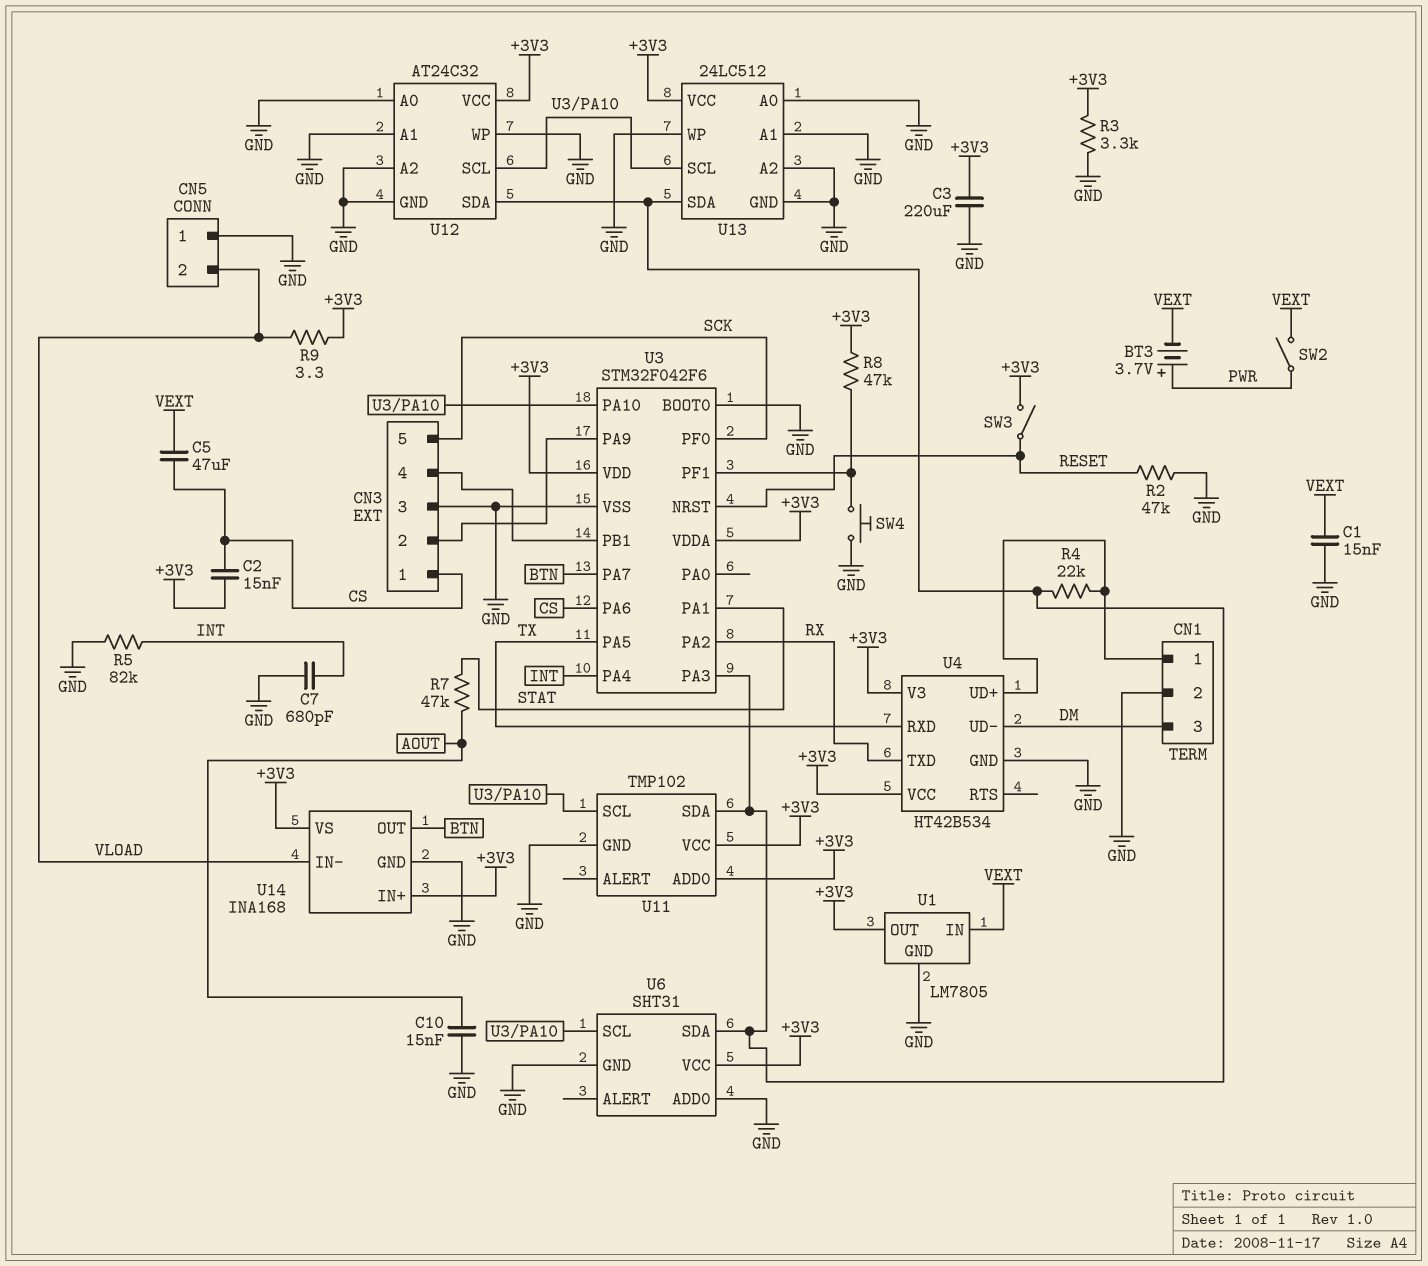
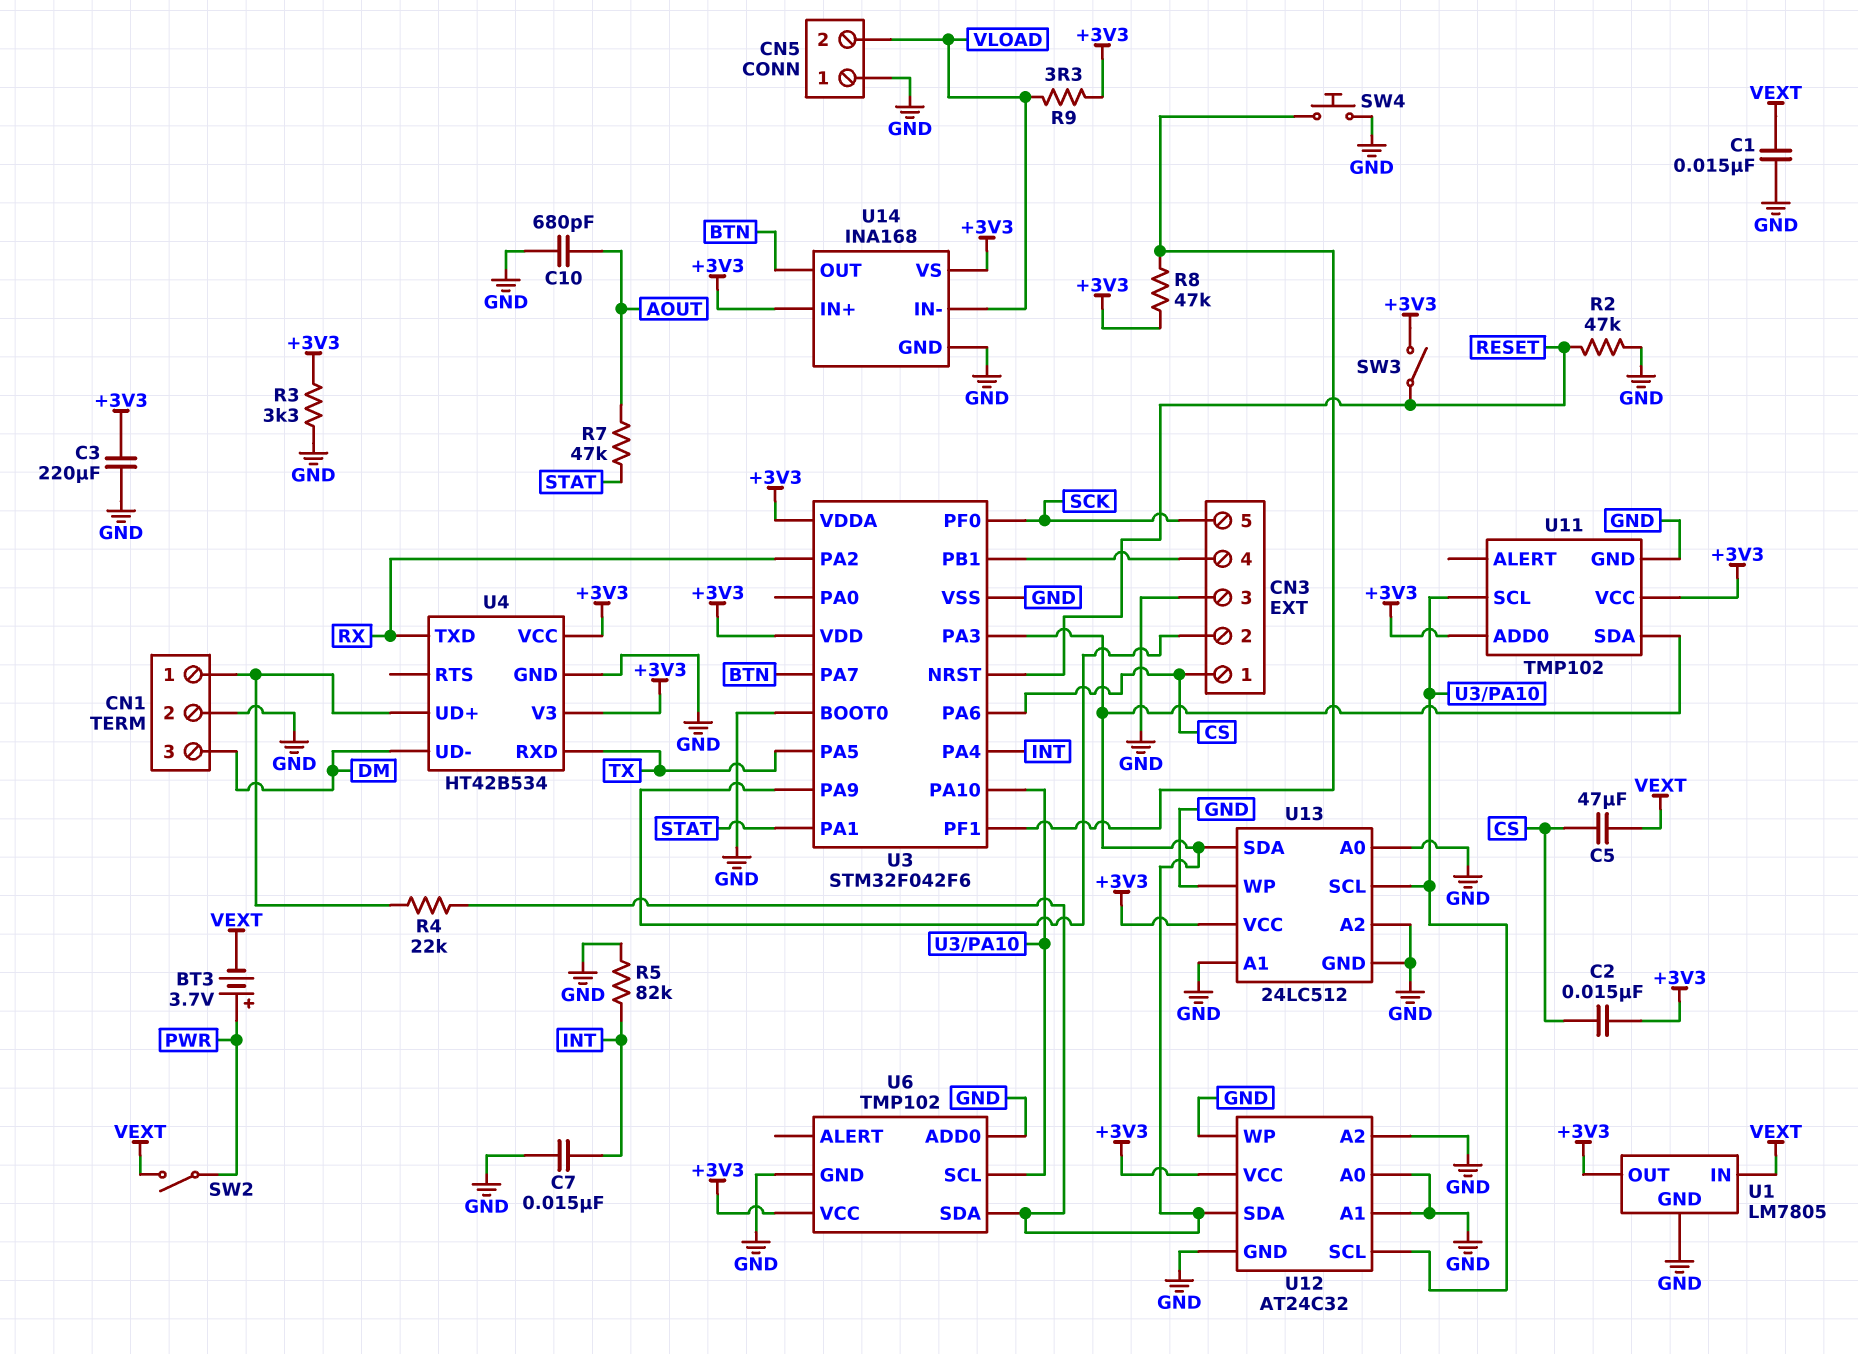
C7: 680pF (GND, INT) -> 15nF (GND, INT)
C10: 15nF (AOUT, GND) -> 680pF (AOUT, GND)
U6: SHT31 -> TMP102

